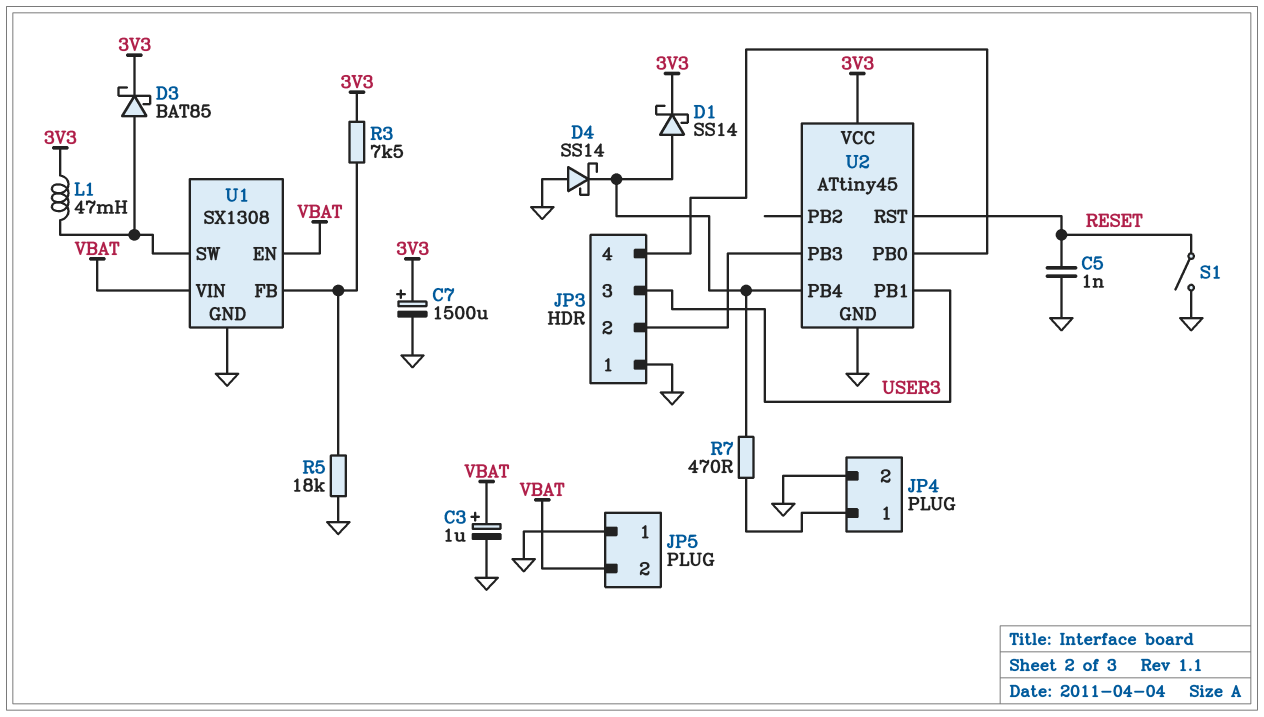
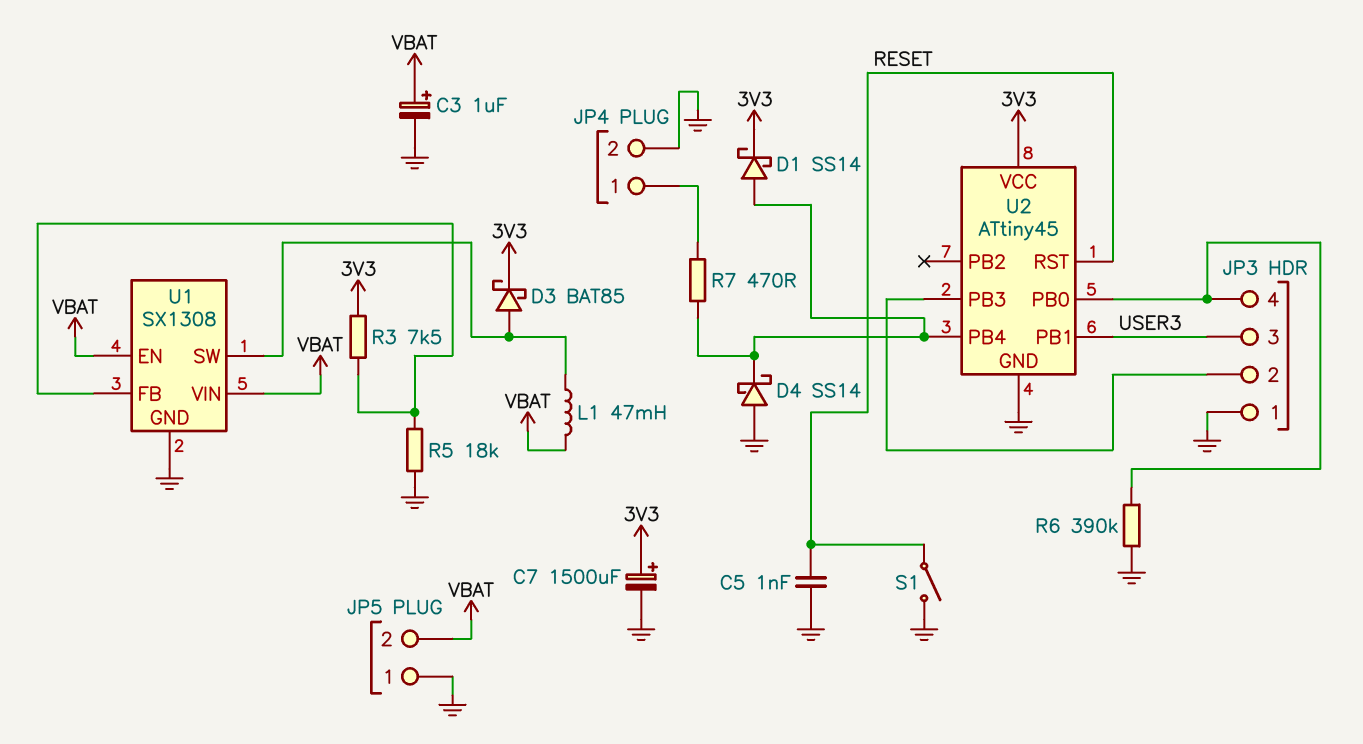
L1: 47mH (3V3, U1/SW) -> 47mH (U1/SW, VBAT)
R6: none -> 390k (GND, JP3/4)

